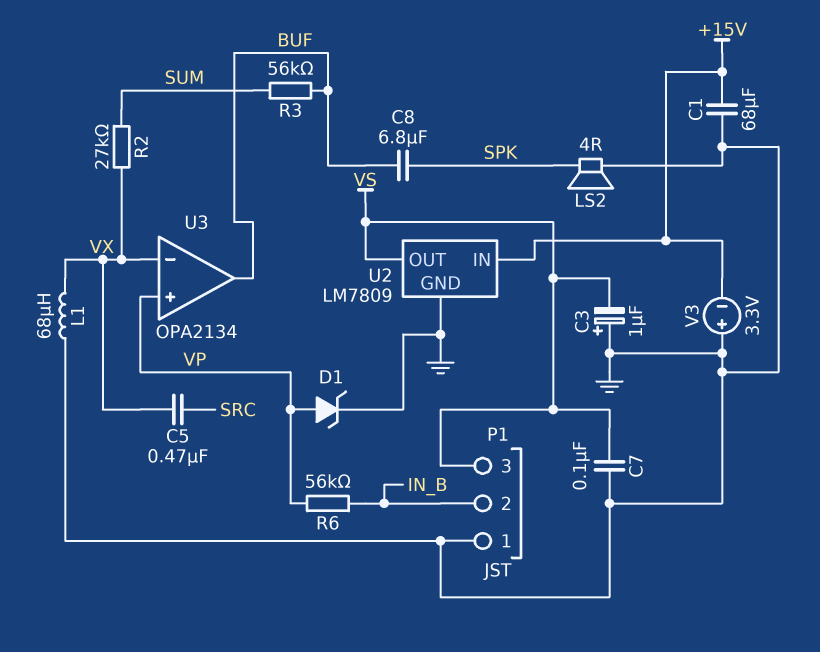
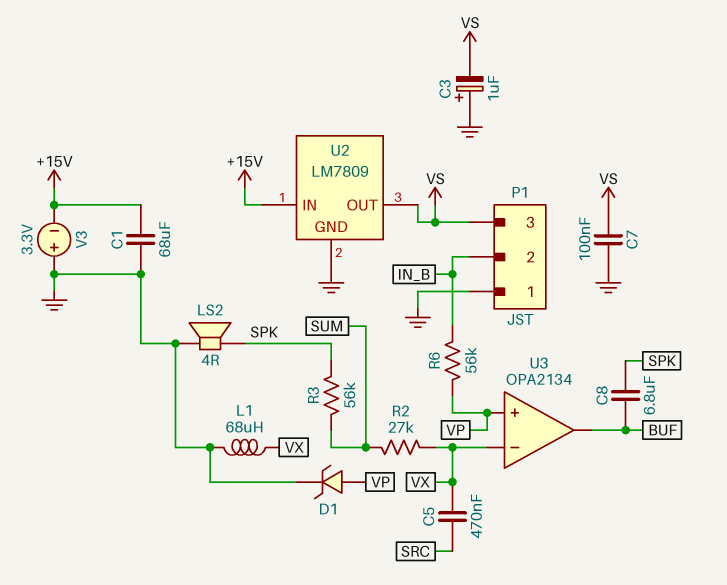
R3: 56k (BUF, SUM) -> 56k (SPK, SUM)

